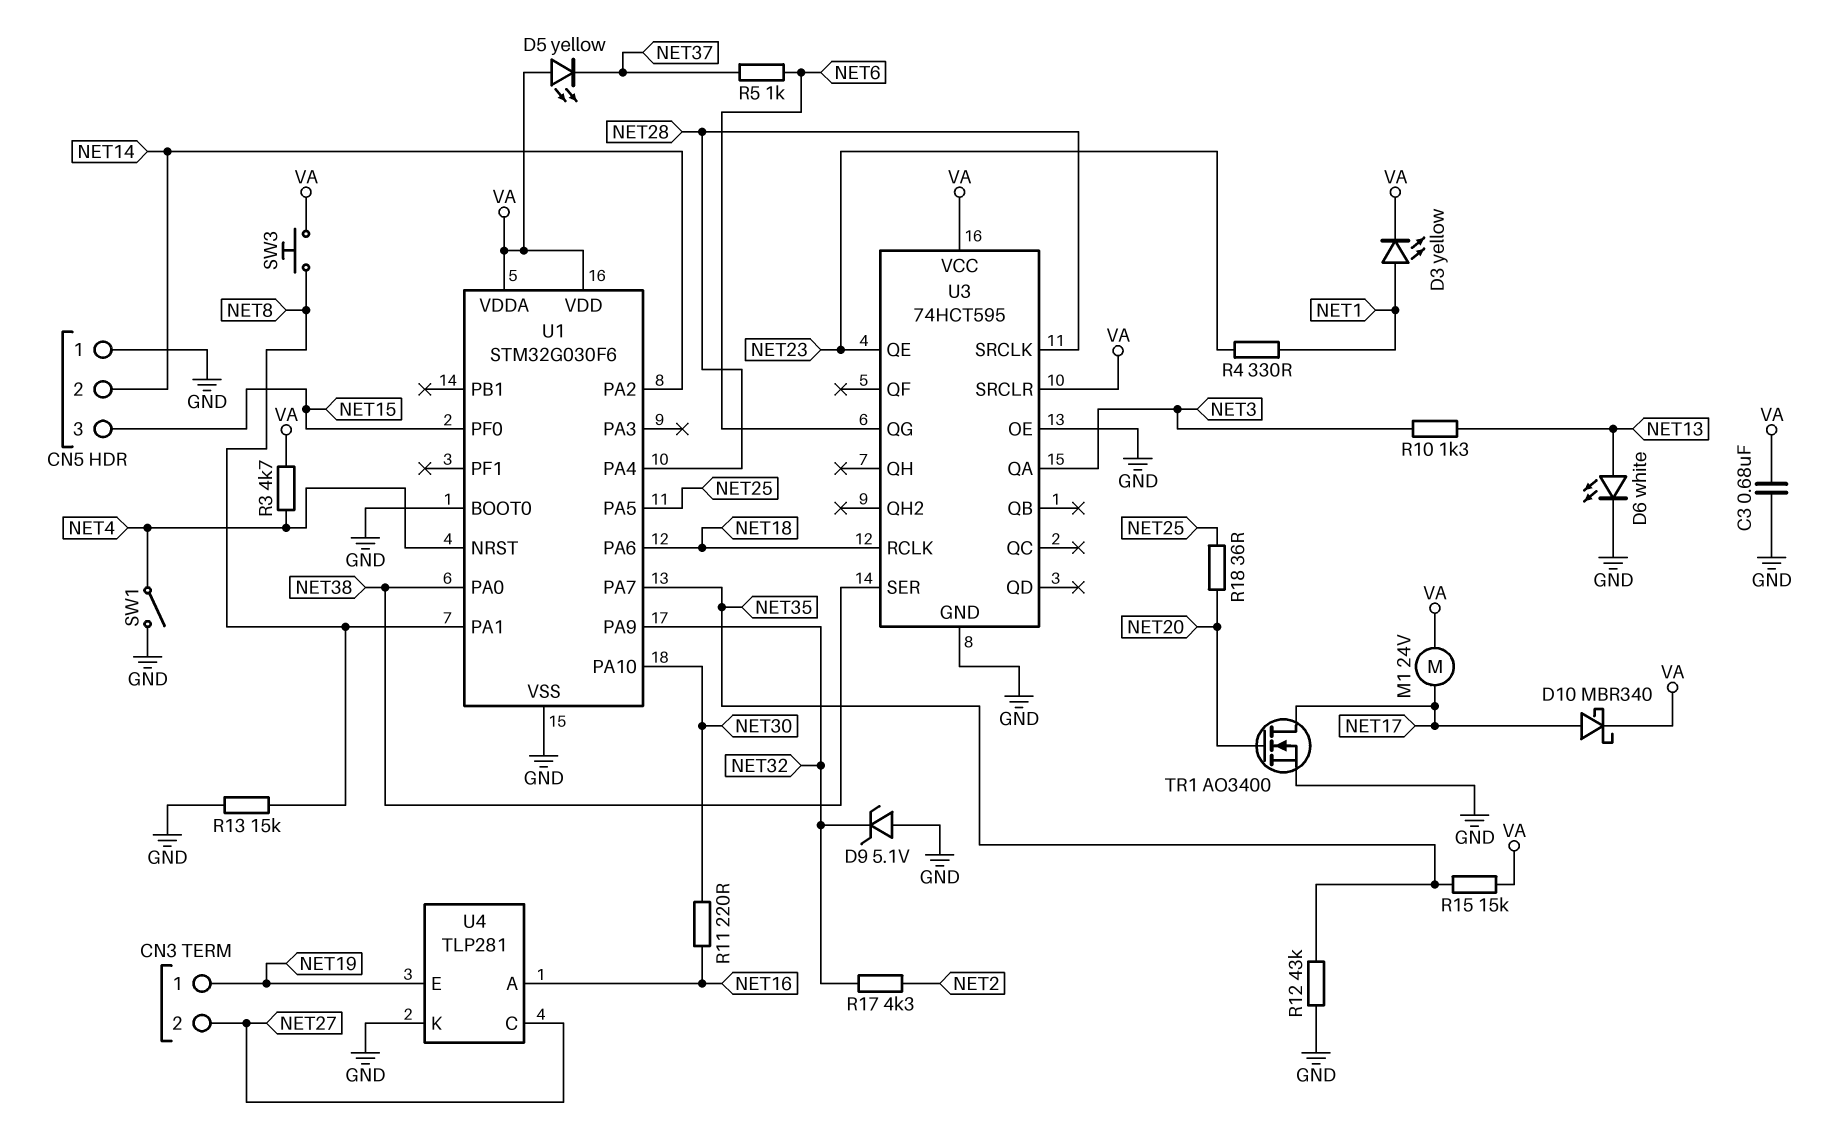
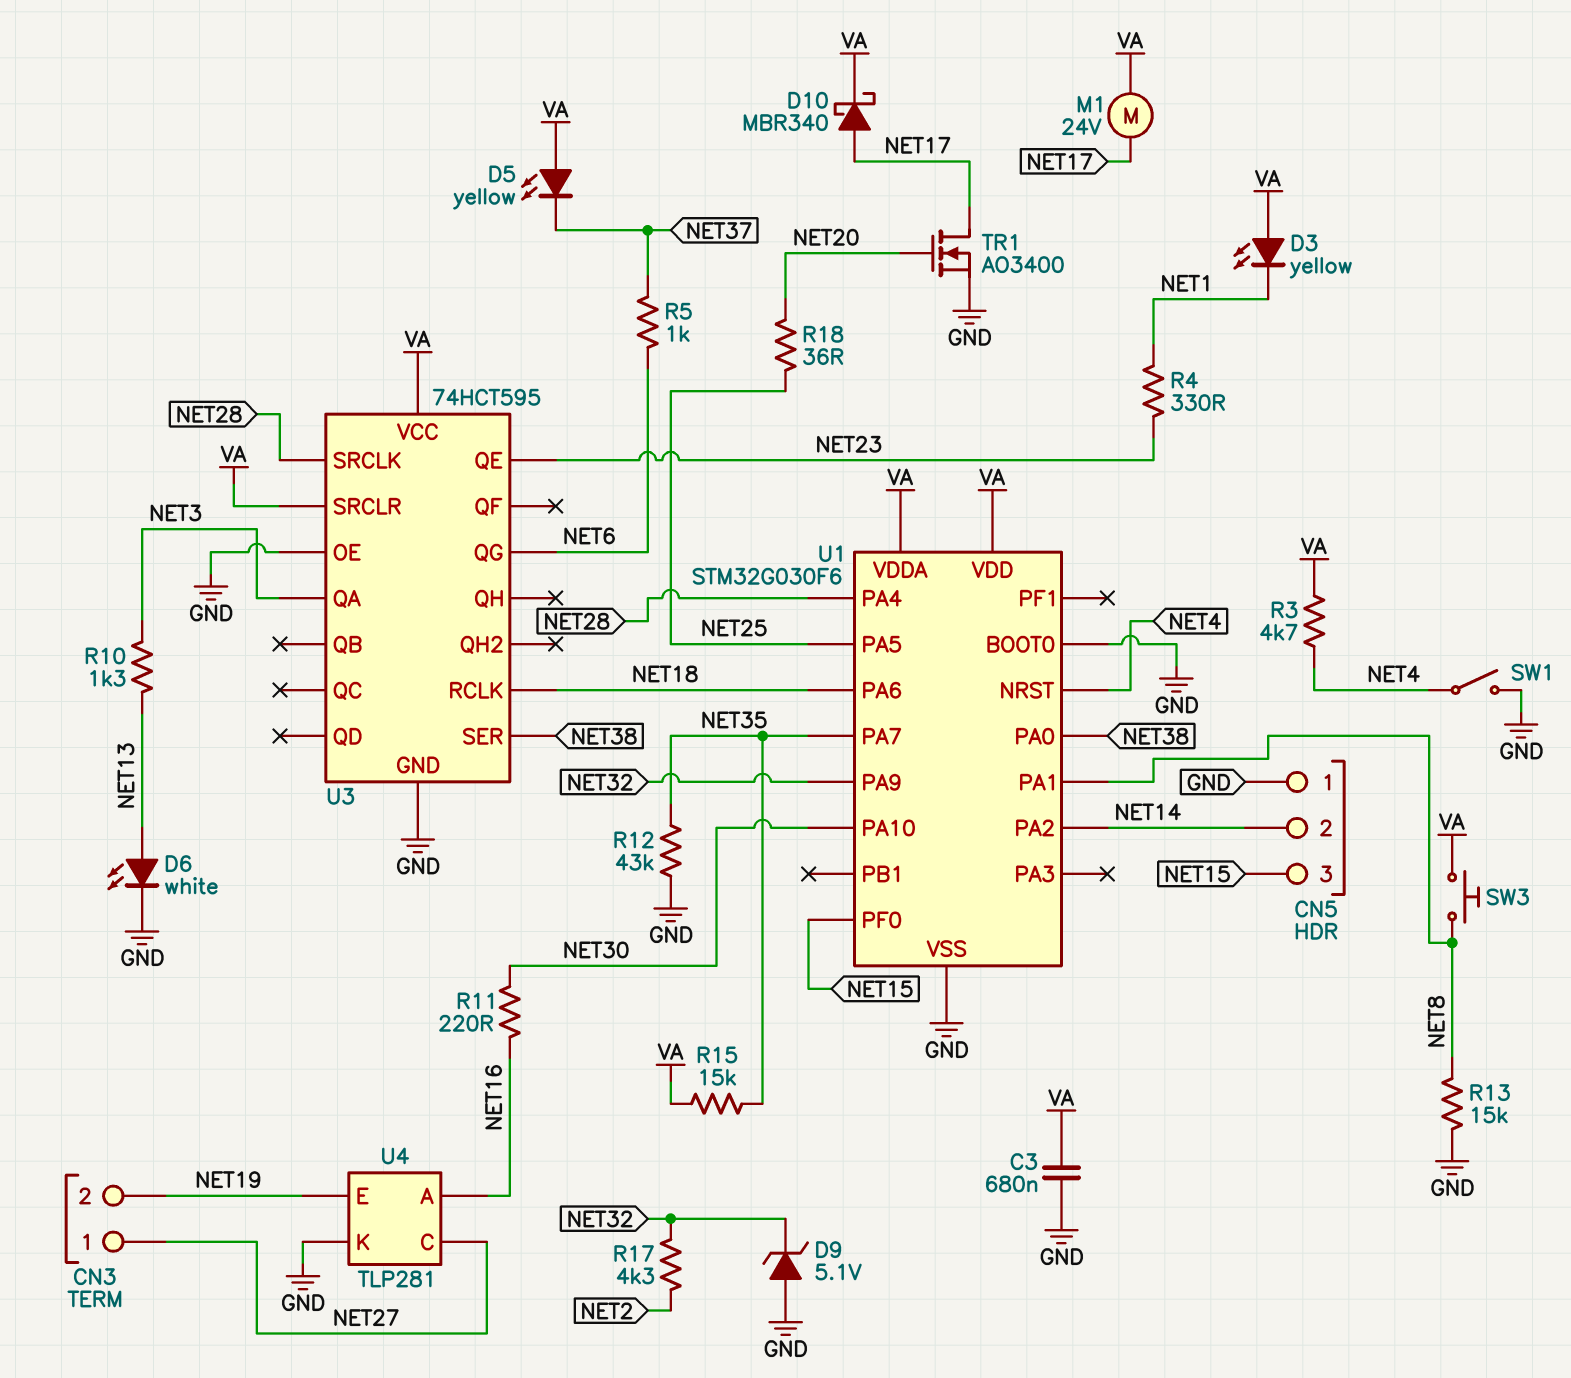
CN3 pin 1: NET19 -> NET27
CN3 pin 2: NET27 -> NET19
D3: LED yellow (A NET1, K VA) -> LED yellow (A VA, K NET1)

